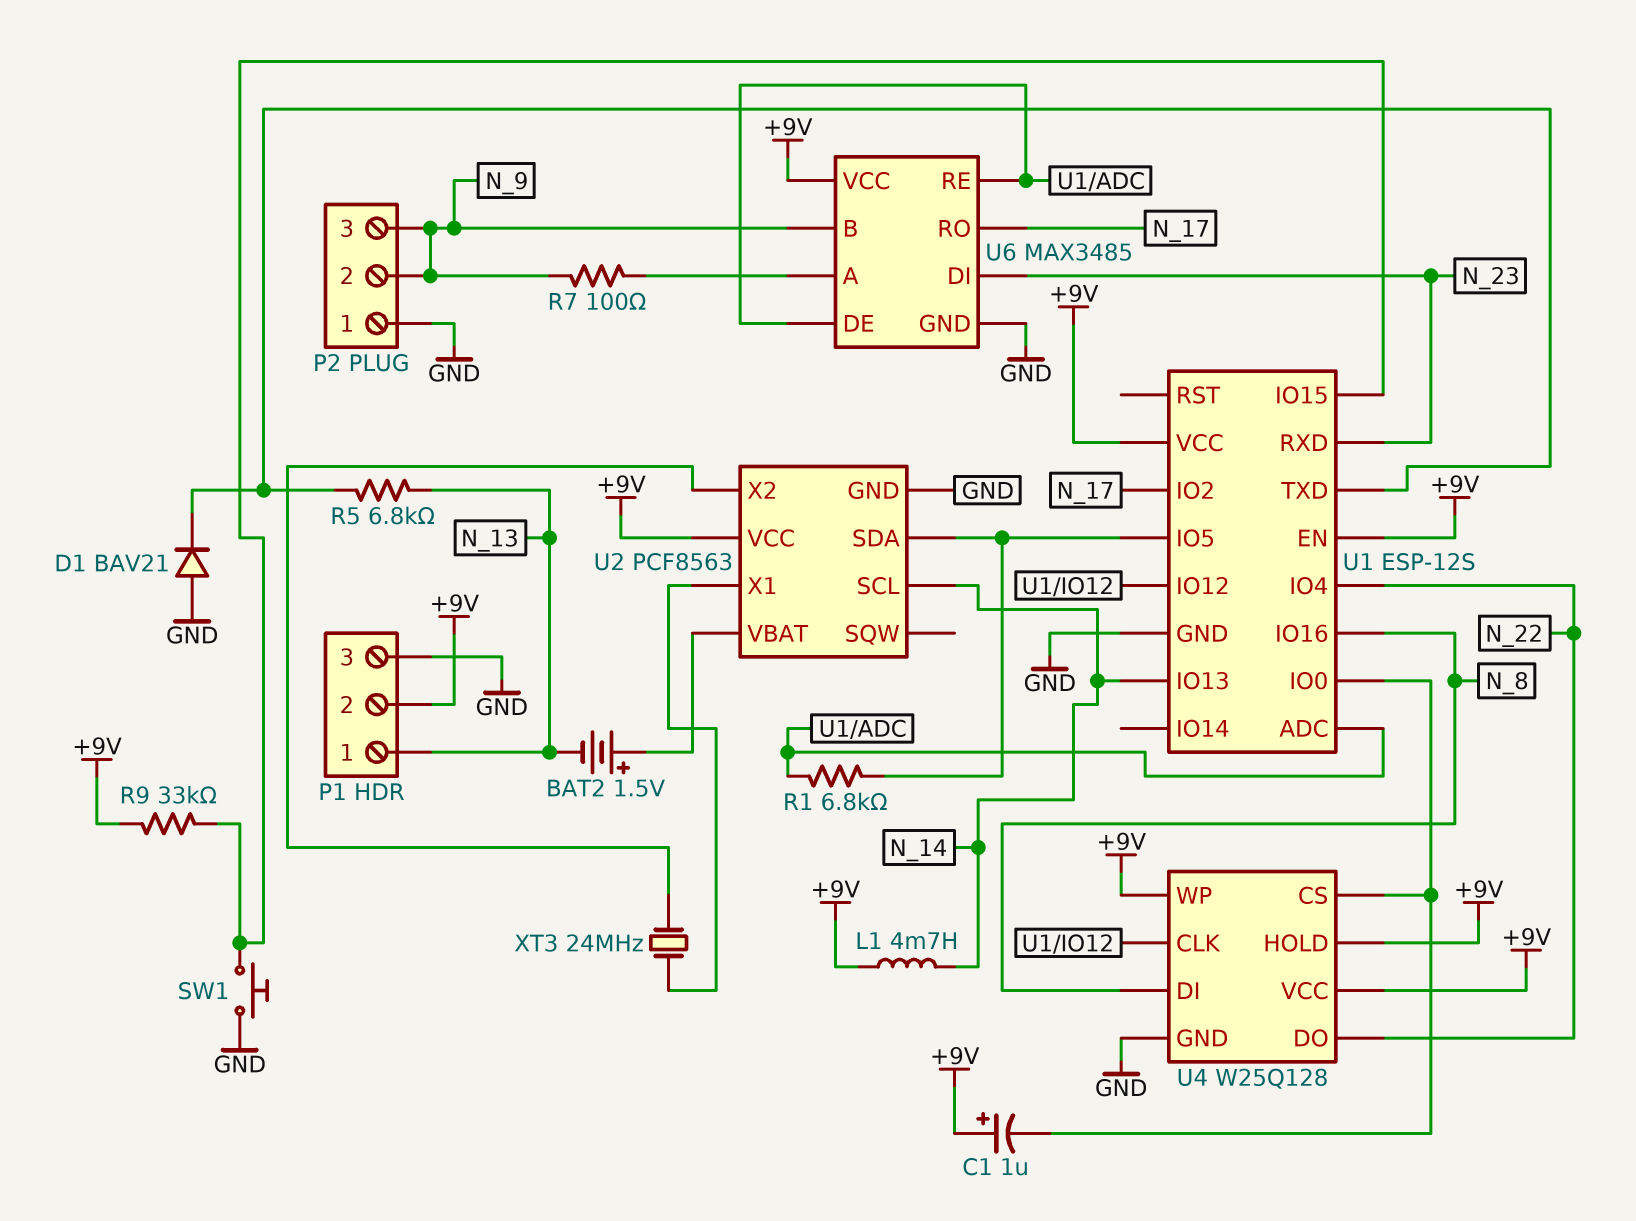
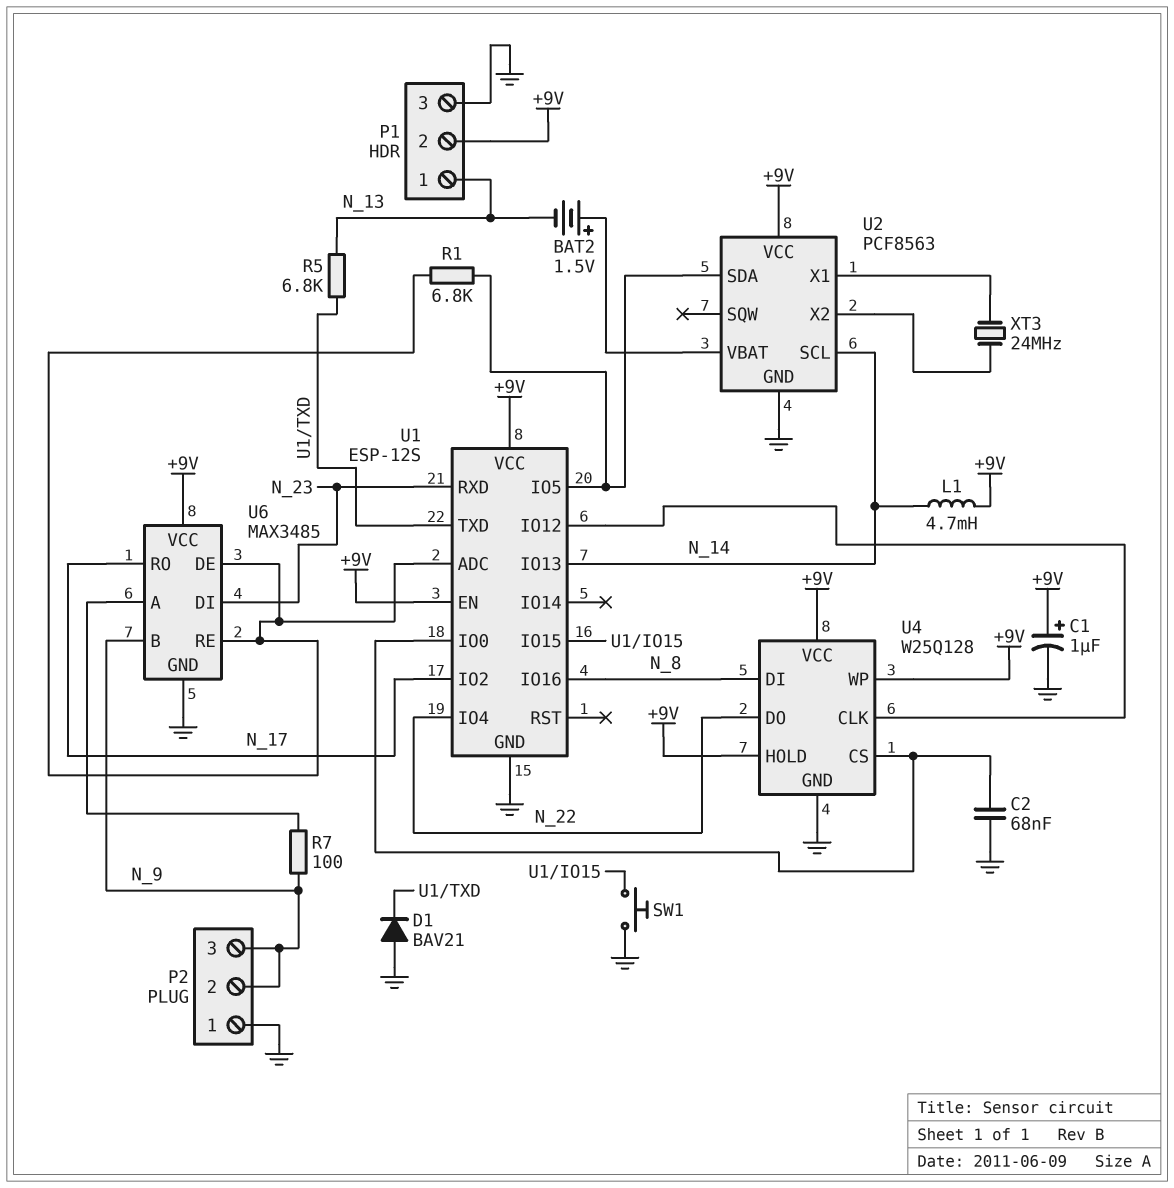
C1: 1uF (plus +9V, minus U1/IO0) -> 1uF (plus +9V, minus GND)
C2: none -> 68nF (GND, U1/IO0)
R9: 33k (+9V, U1/IO15) -> none

